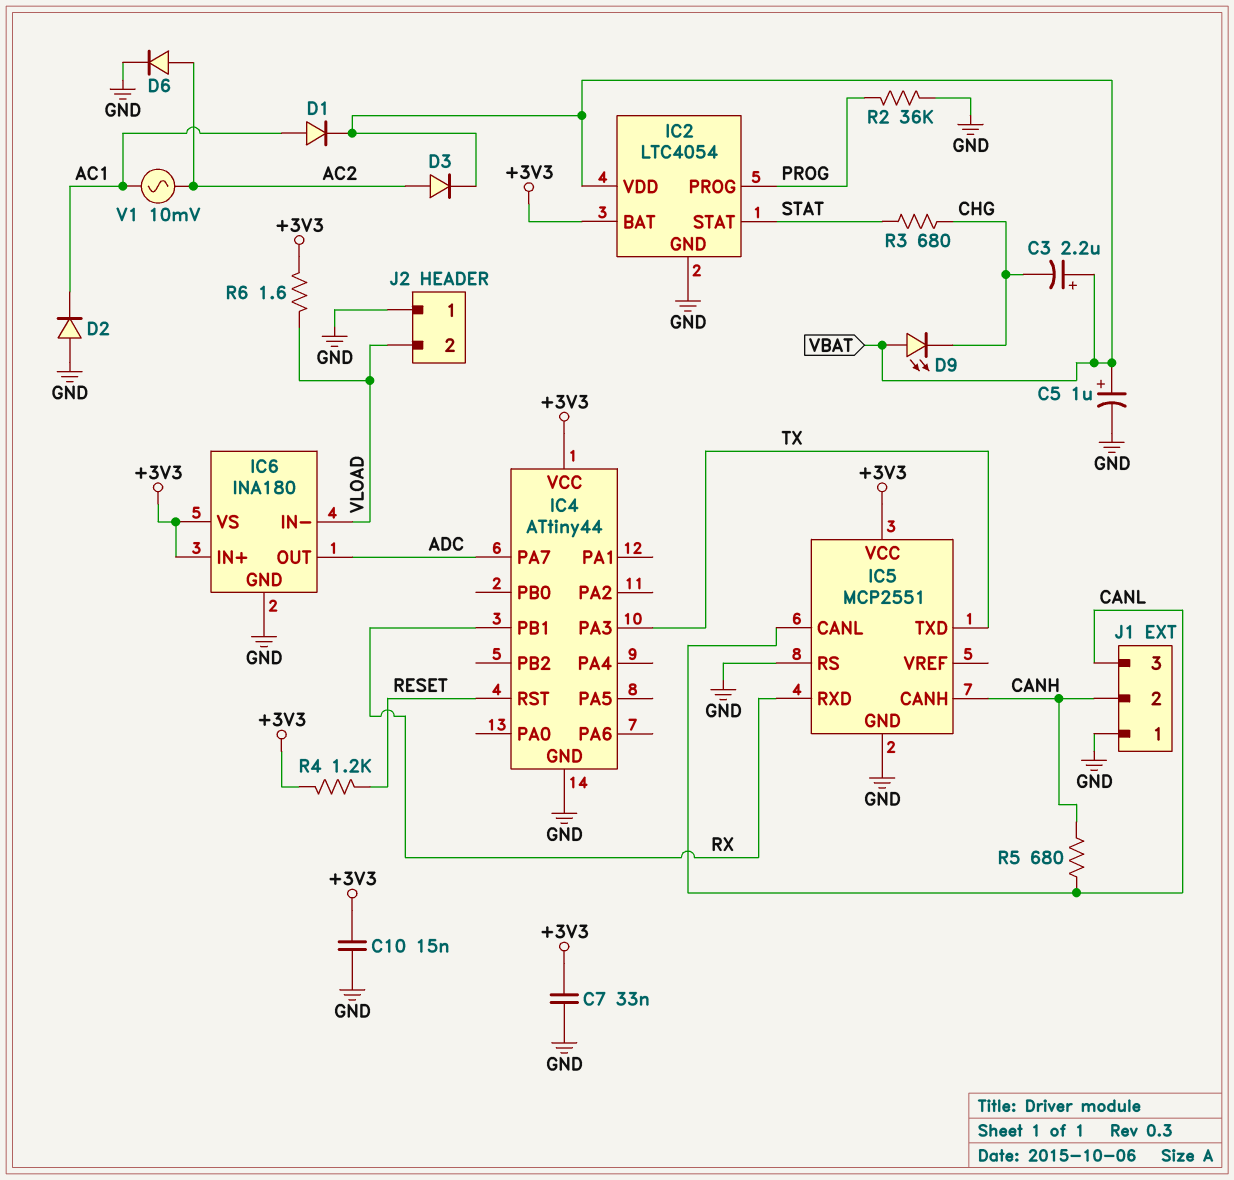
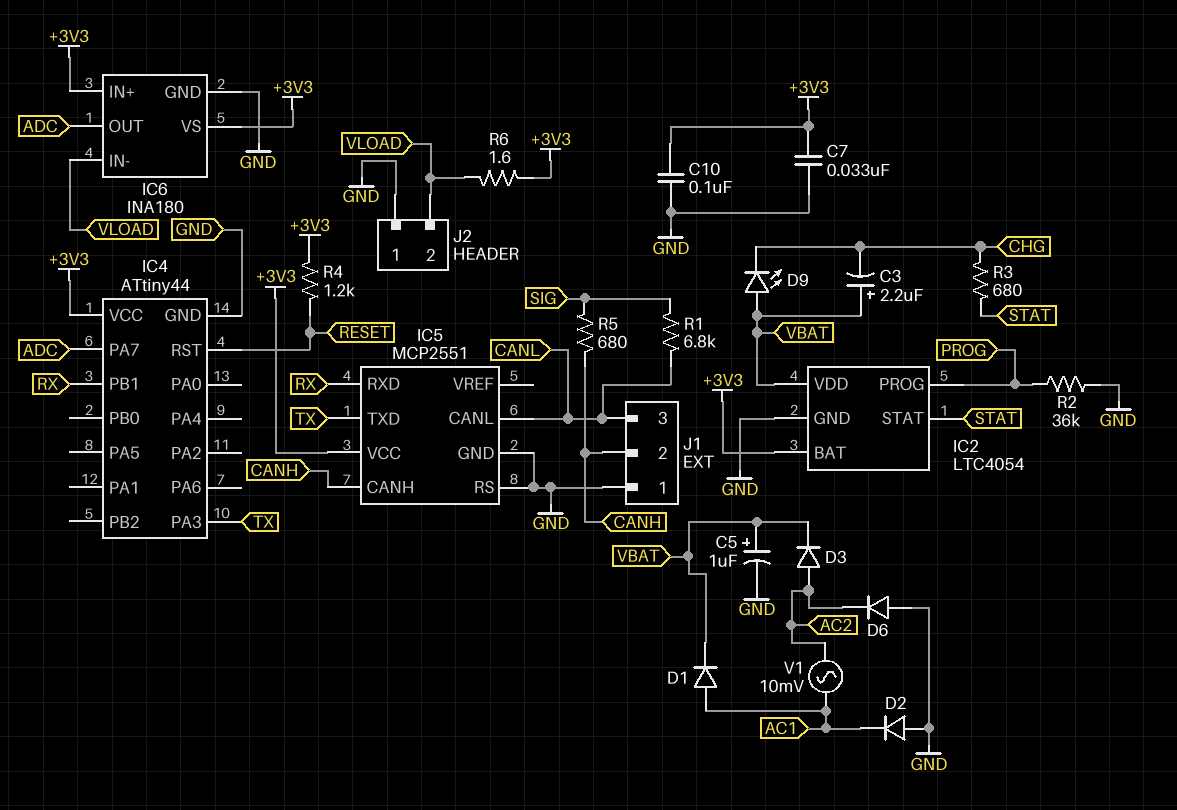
C10: 15nF (+3V3, GND) -> 100nF (+3V3, GND)
D6: diode (A AC2, K GND) -> diode (A GND, K AC2)
R1: none -> 6.8k (CANL, SIG)
R5: 680 (CANH, CANL) -> 680 (CANH, SIG)

